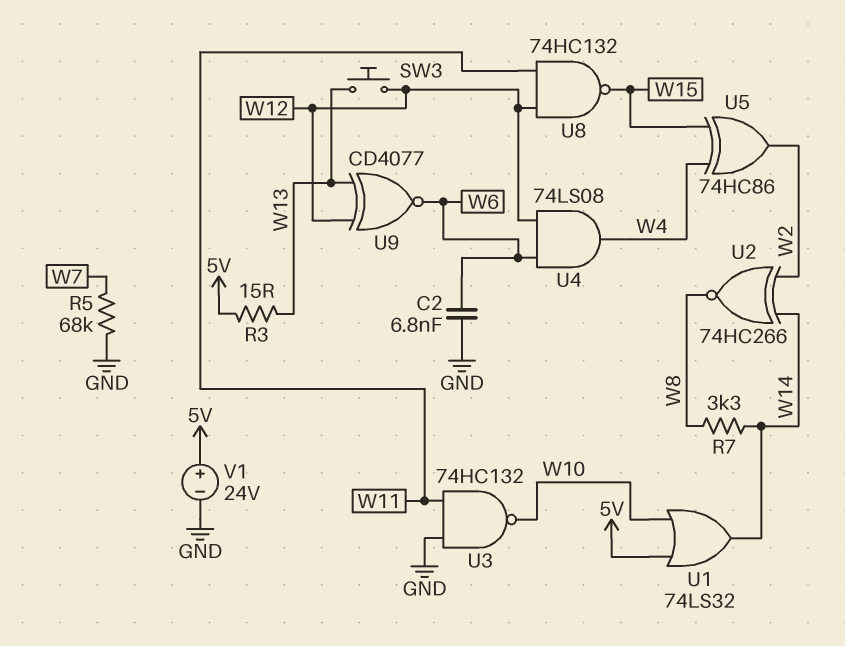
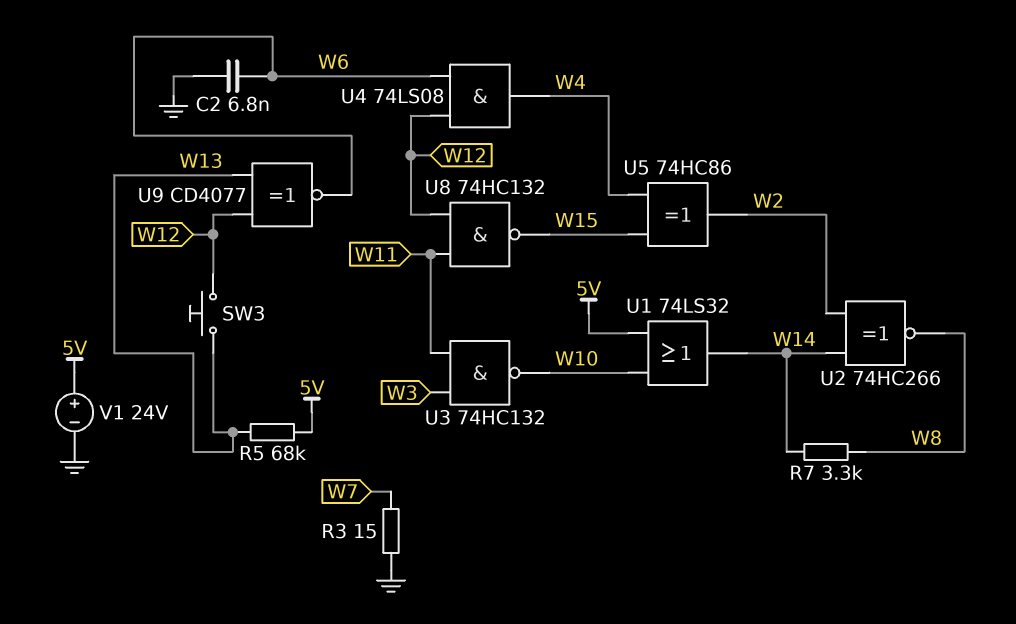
R3: 15 (5V, W13) -> 15 (GND, W7)
R5: 68k (GND, W7) -> 68k (5V, W13)
U3: NAND 74HC132 (in GND, in W11, out W10) -> NAND 74HC132 (in W3, in W11, out W10)

